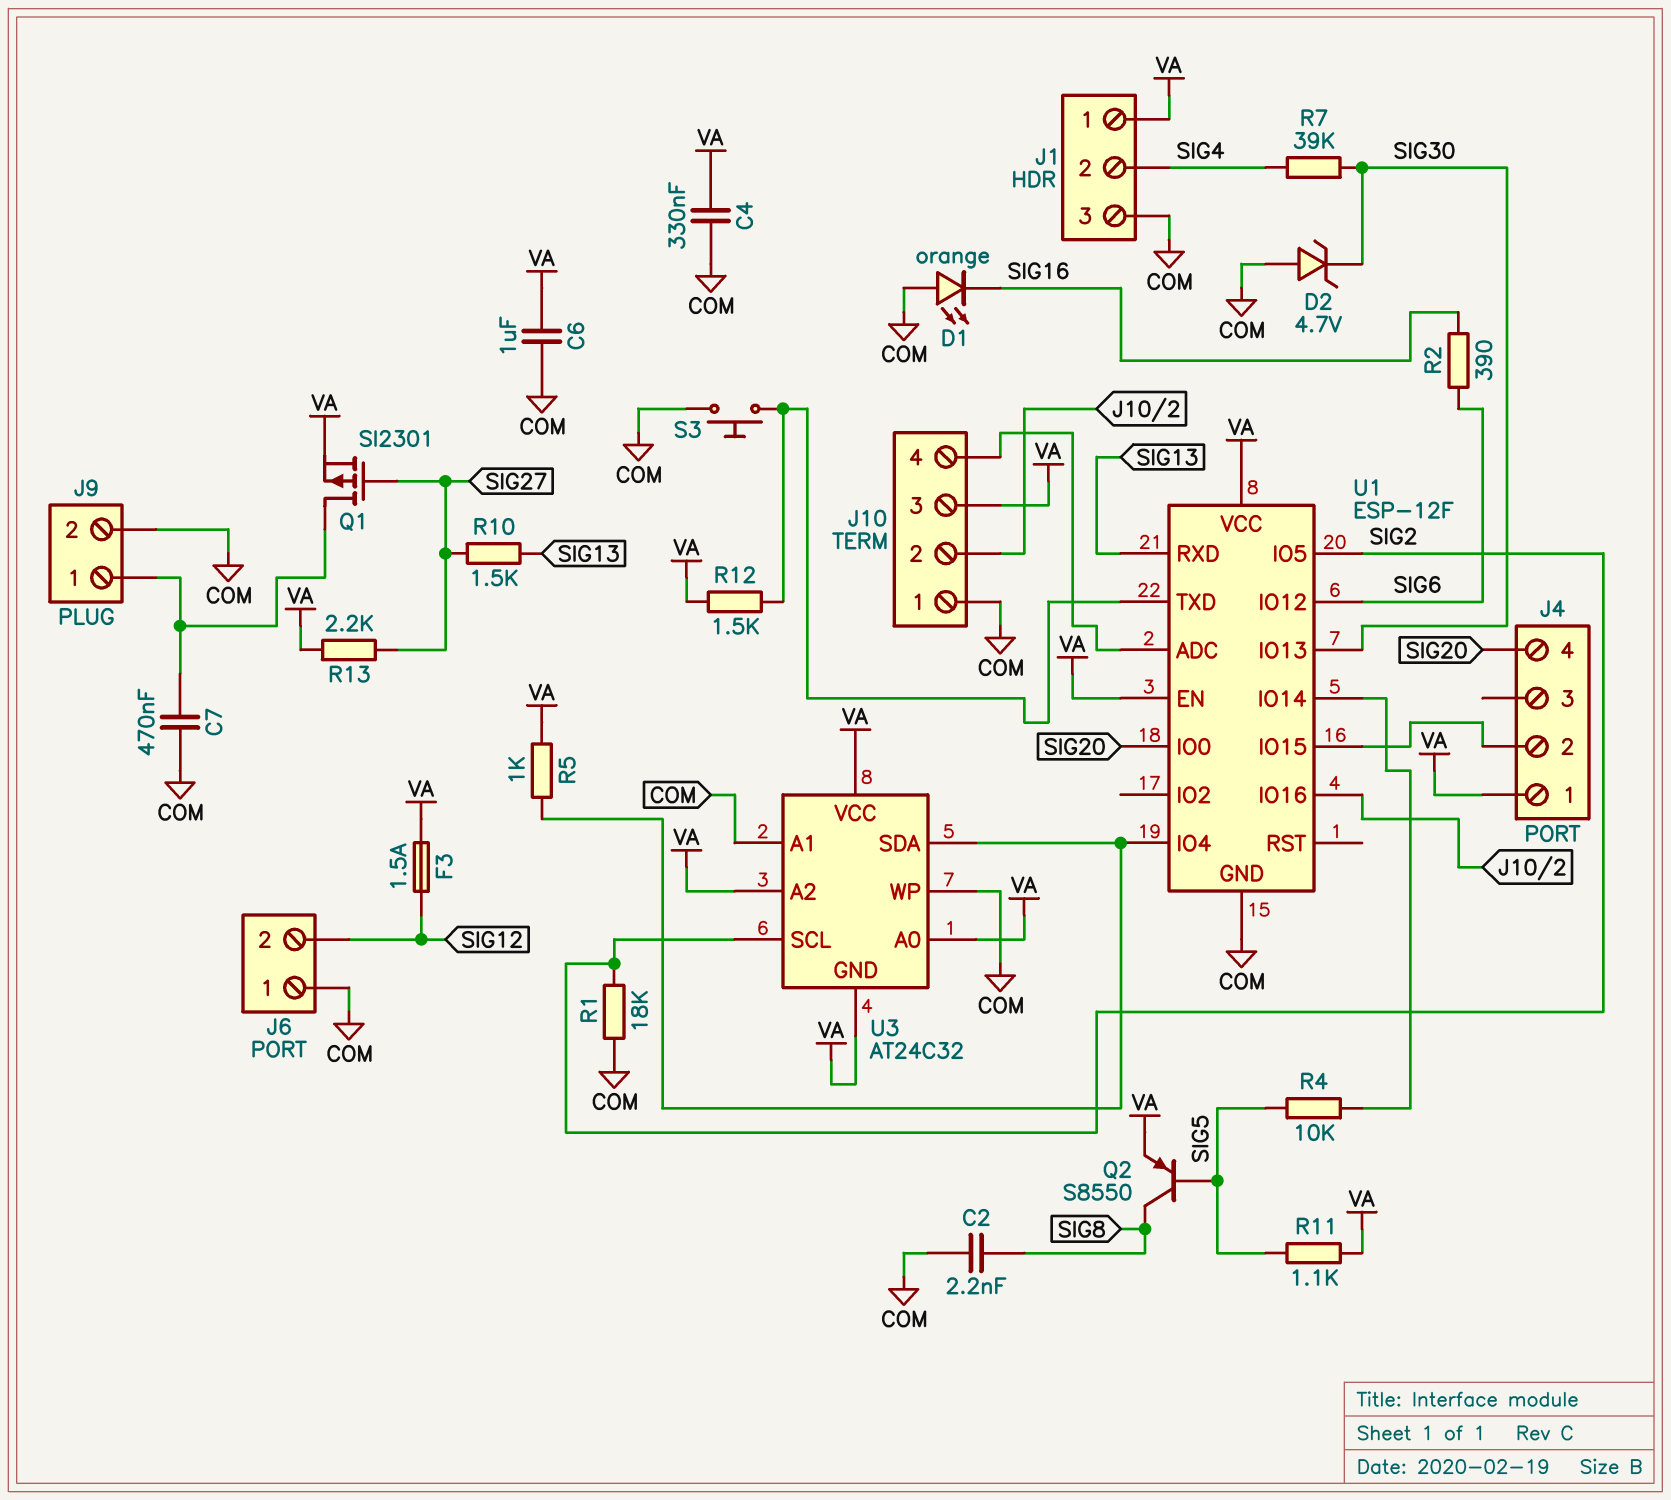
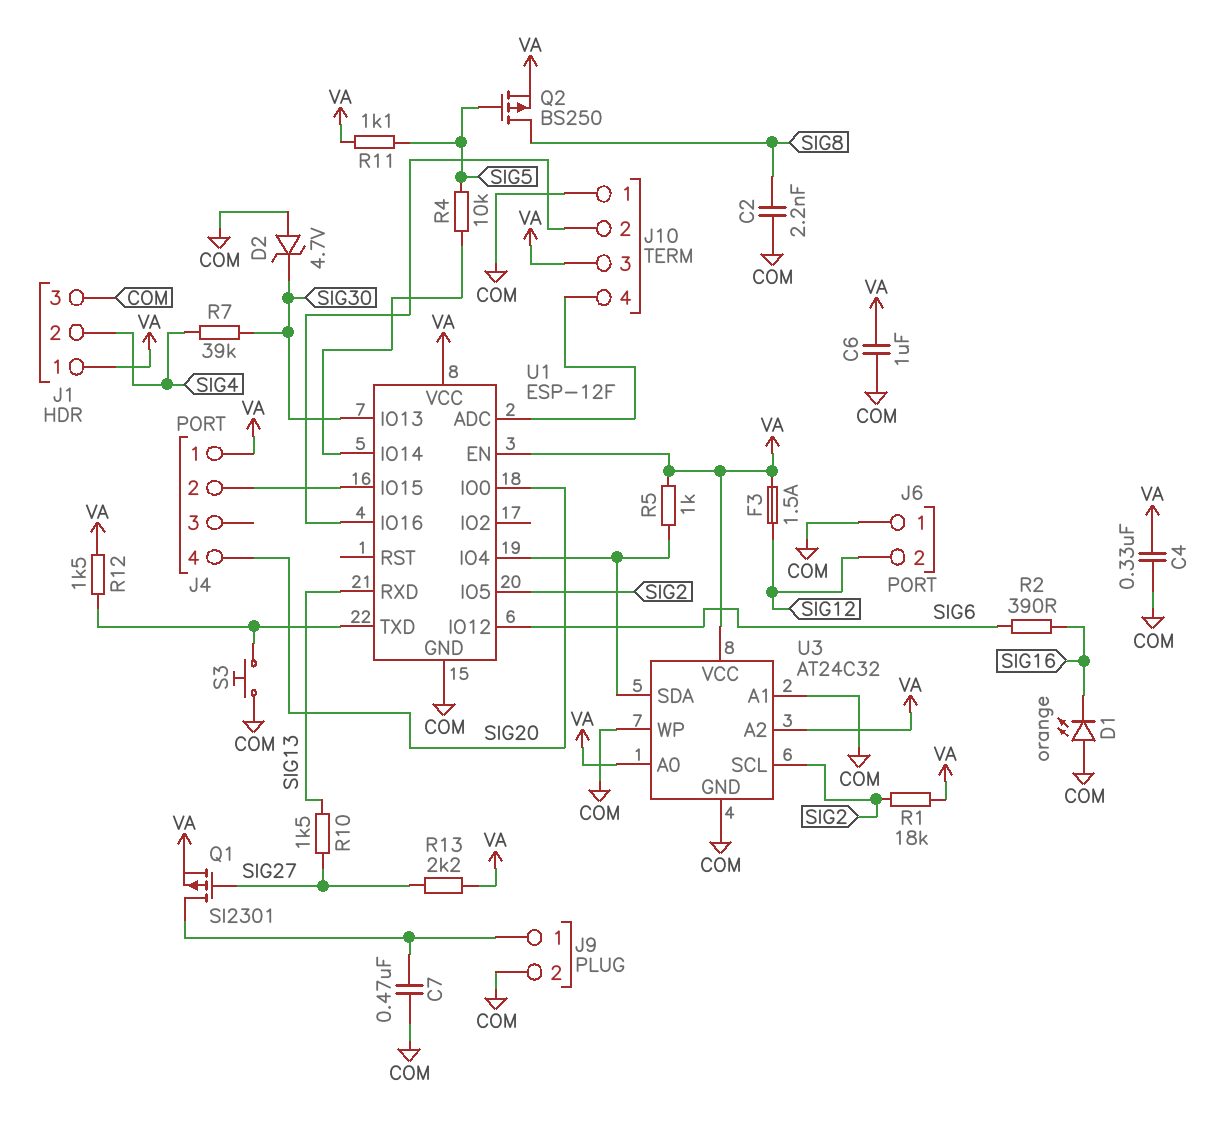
Q2: PNP S8550 (B SIG5, C SIG8, E VA) -> PMOS BS250 (G SIG5, D SIG8, S VA)
R1: 18k (COM, SIG2) -> 18k (SIG2, VA)
U3 pin GND: VA -> COM

